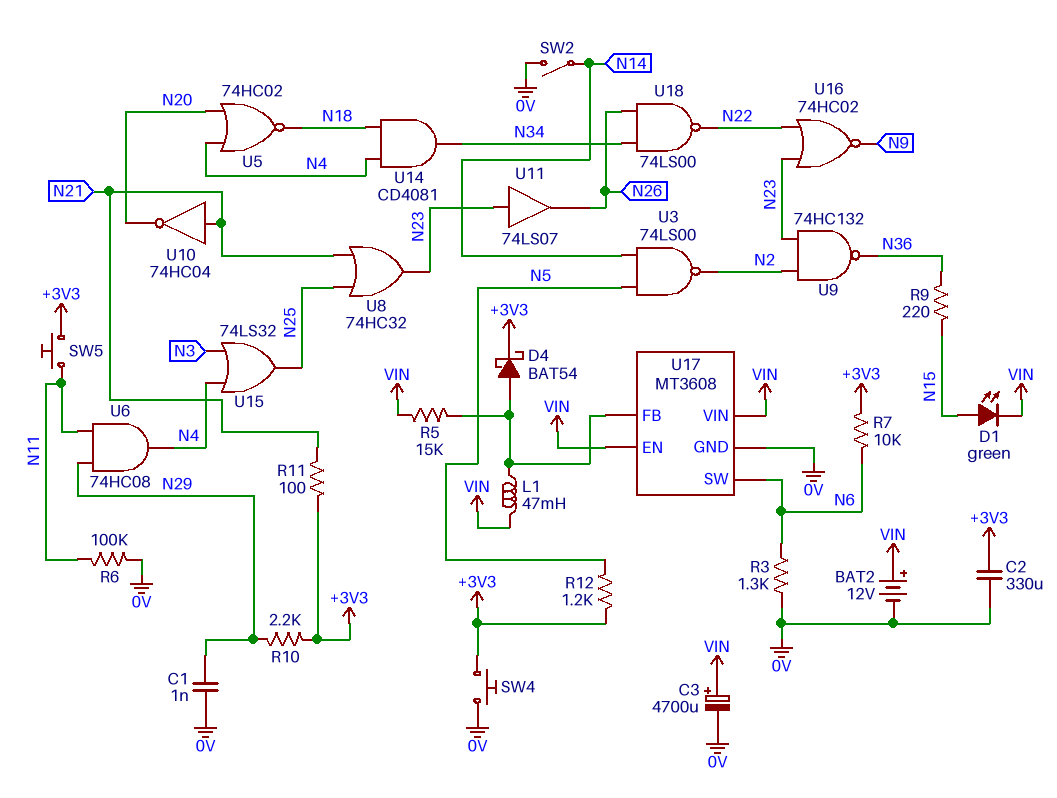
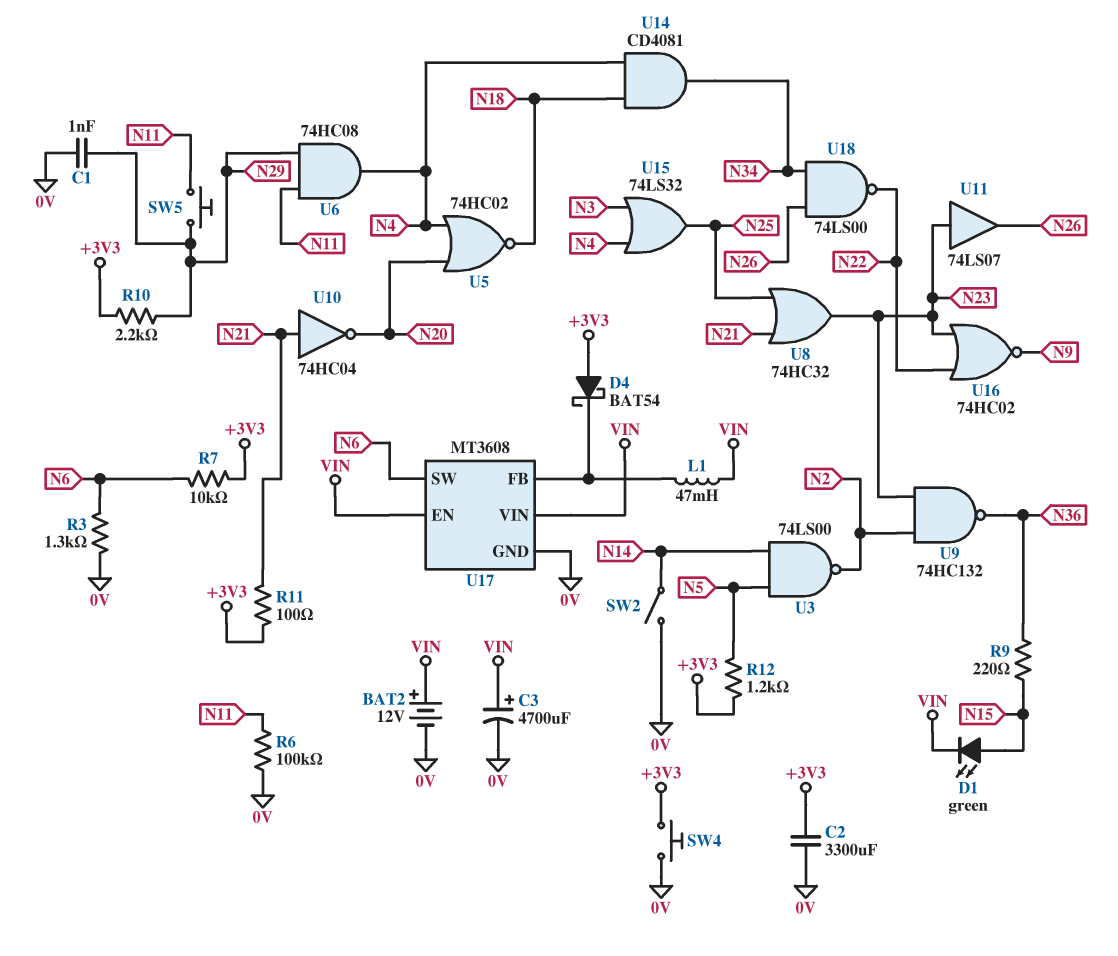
C2: 330uF (+3V3, 0V) -> 3300uF (+3V3, 0V)
D4: schottky BAT54 (A U17/FB, K +3V3) -> schottky BAT54 (A +3V3, K U17/FB)
R5: 15k (U17/FB, VIN) -> none
SW5: button (+3V3, N11) -> button (N11, N29)

